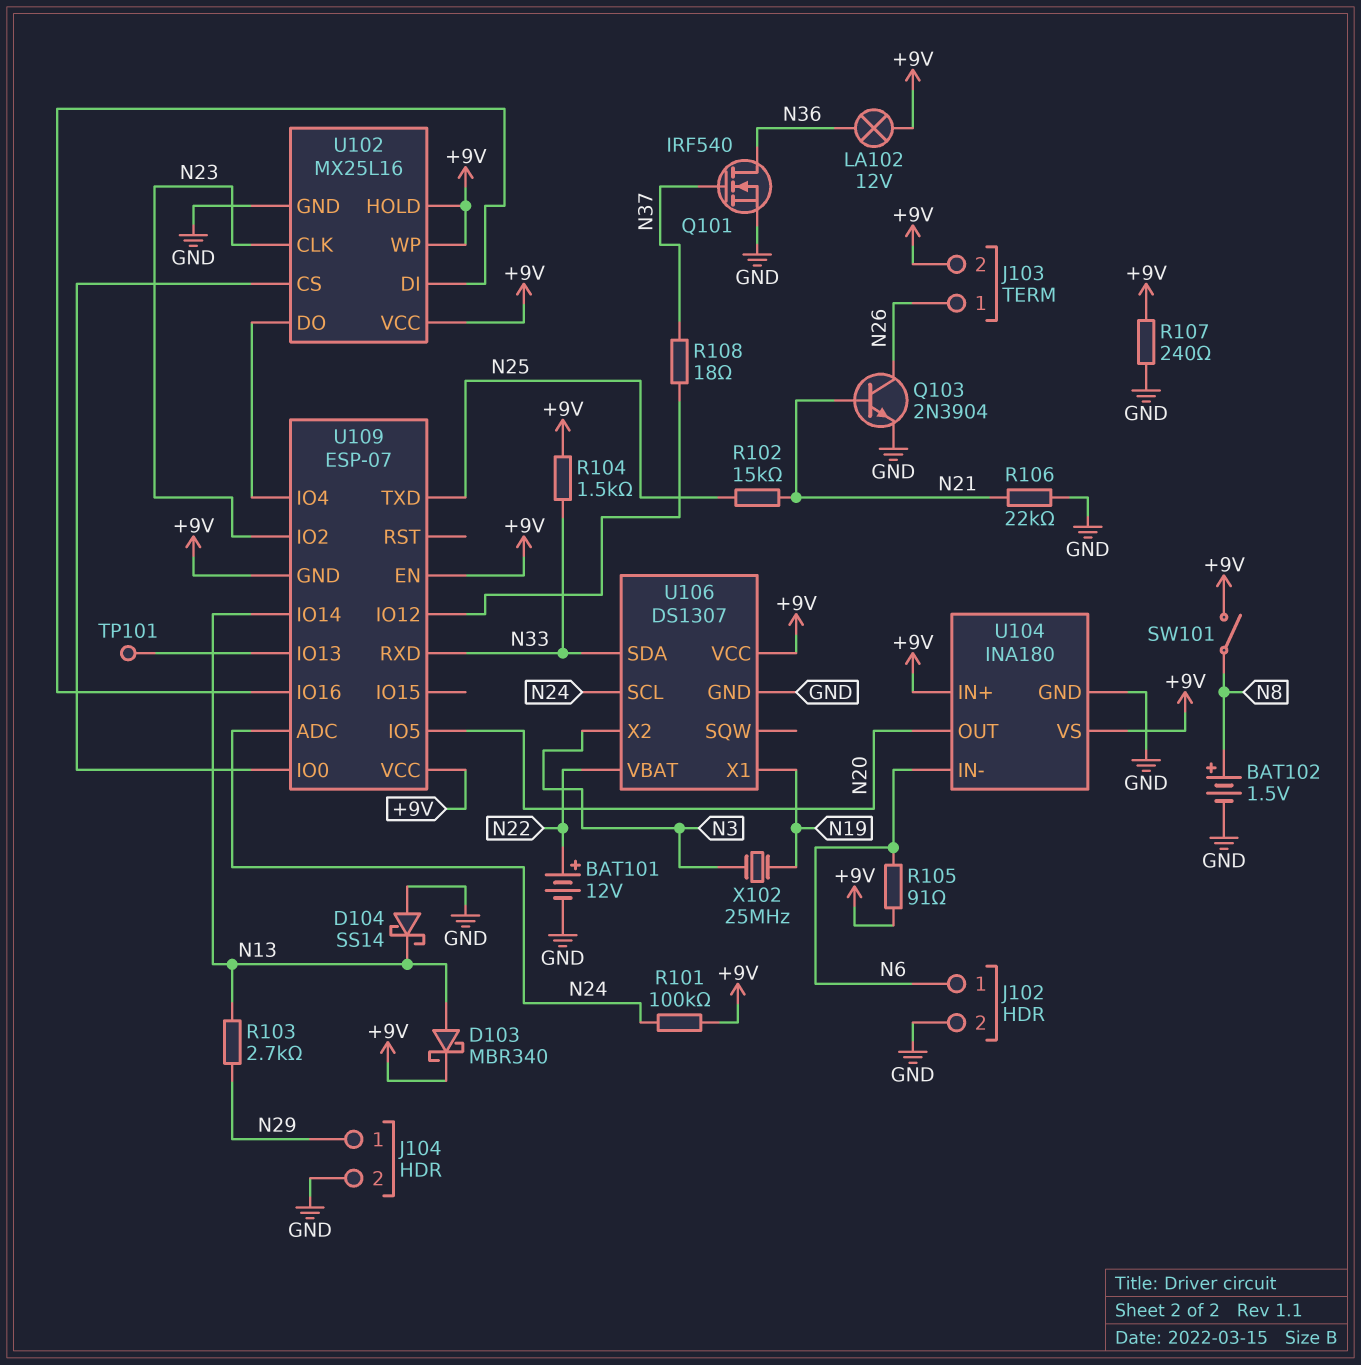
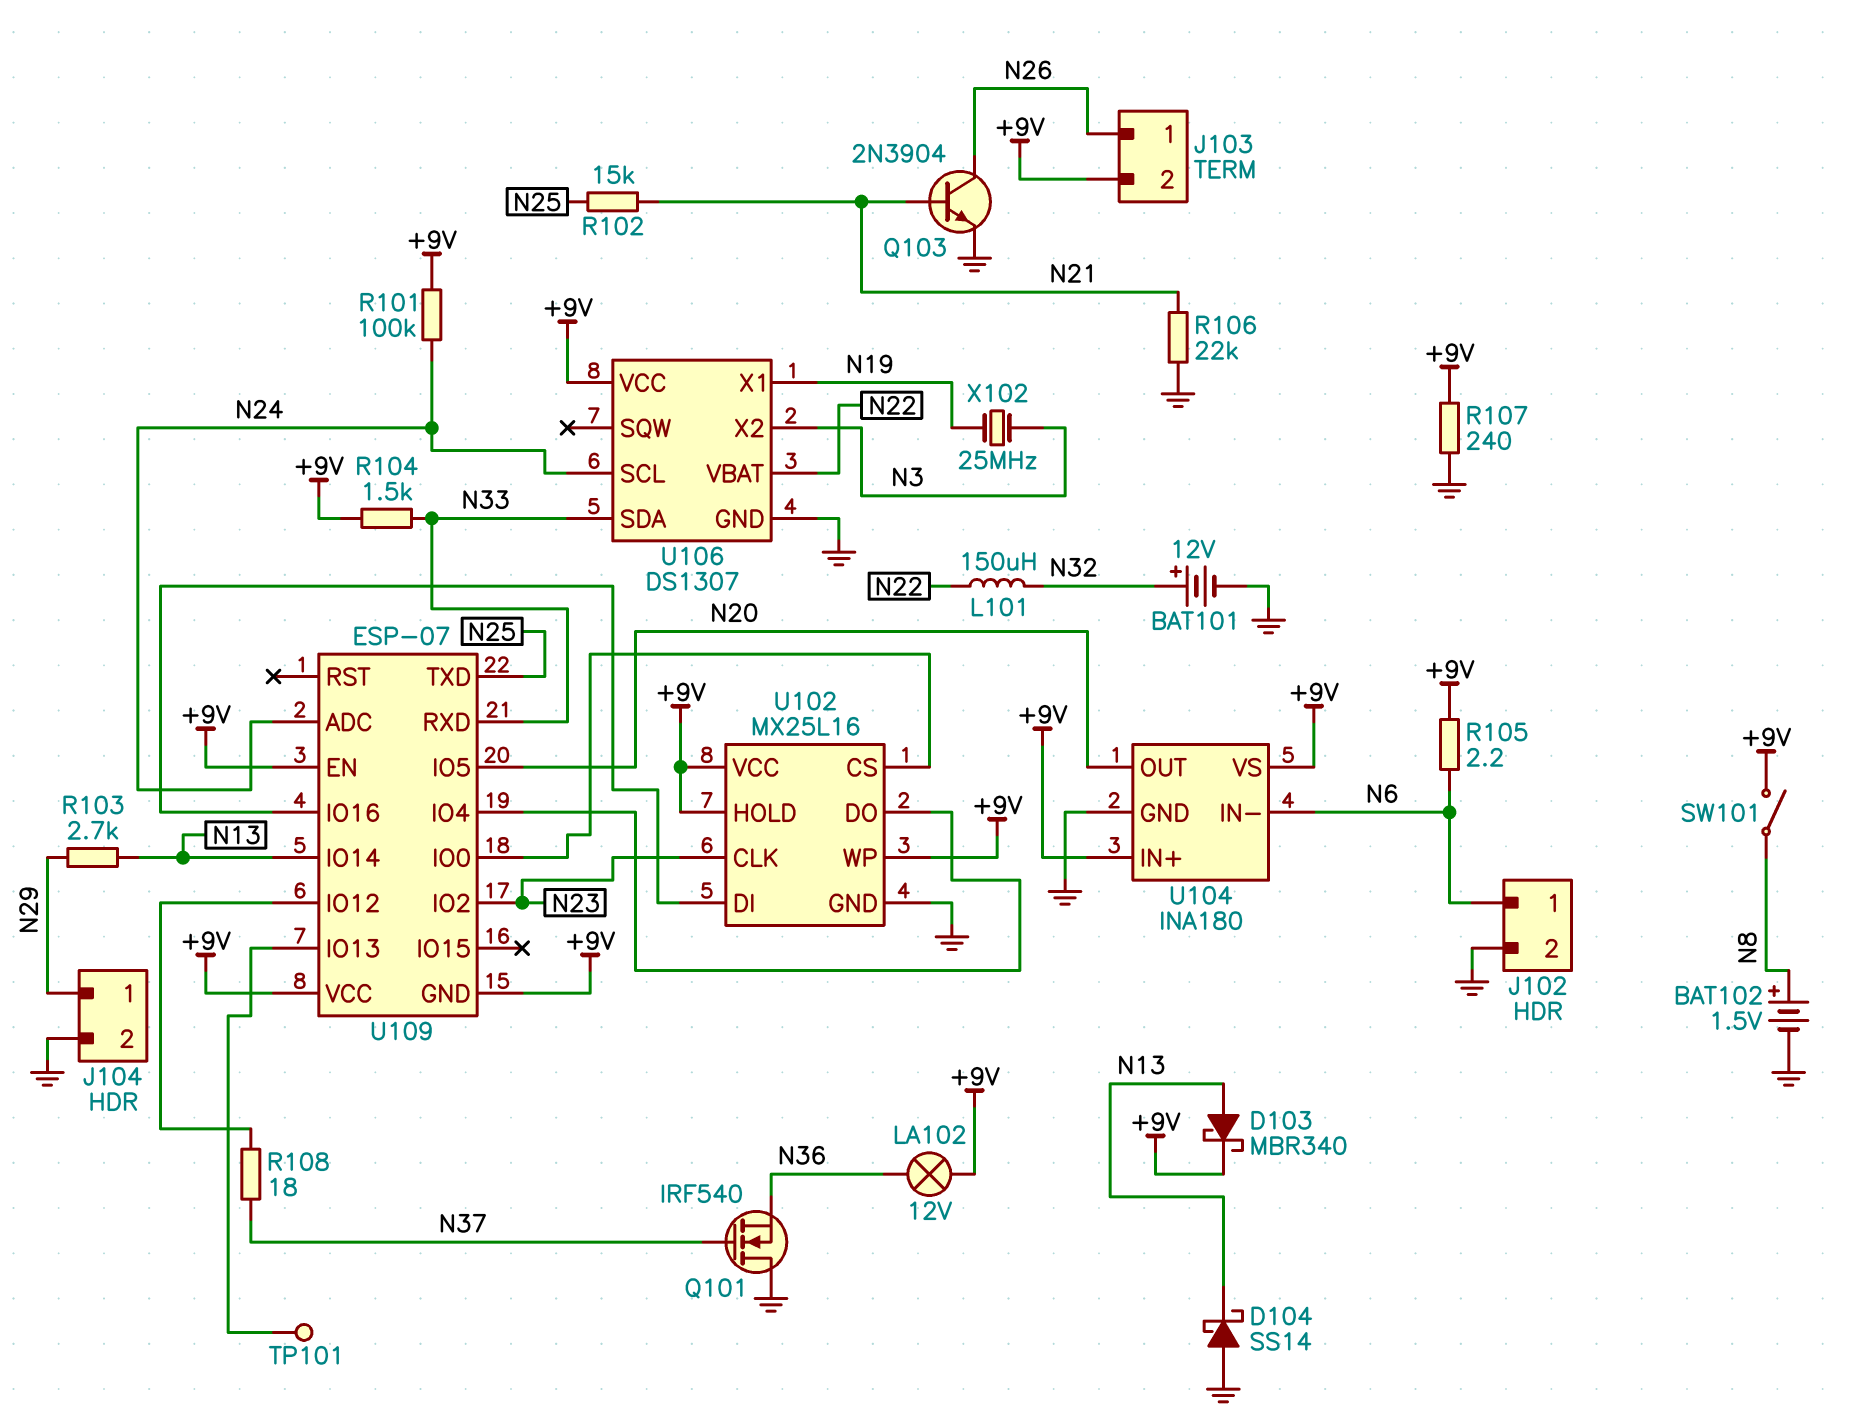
BAT101: 12V (plus N22, minus GND) -> 12V (plus N32, minus GND)
L101: none -> 150uH (N22, N32)
Q101: NMOS IRF540 (G N37, D N36, S GND) -> NMOS IRF540 (G N37, D GND, S N36)
R105: 91 (+9V, N6) -> 2.2 (+9V, N6)

